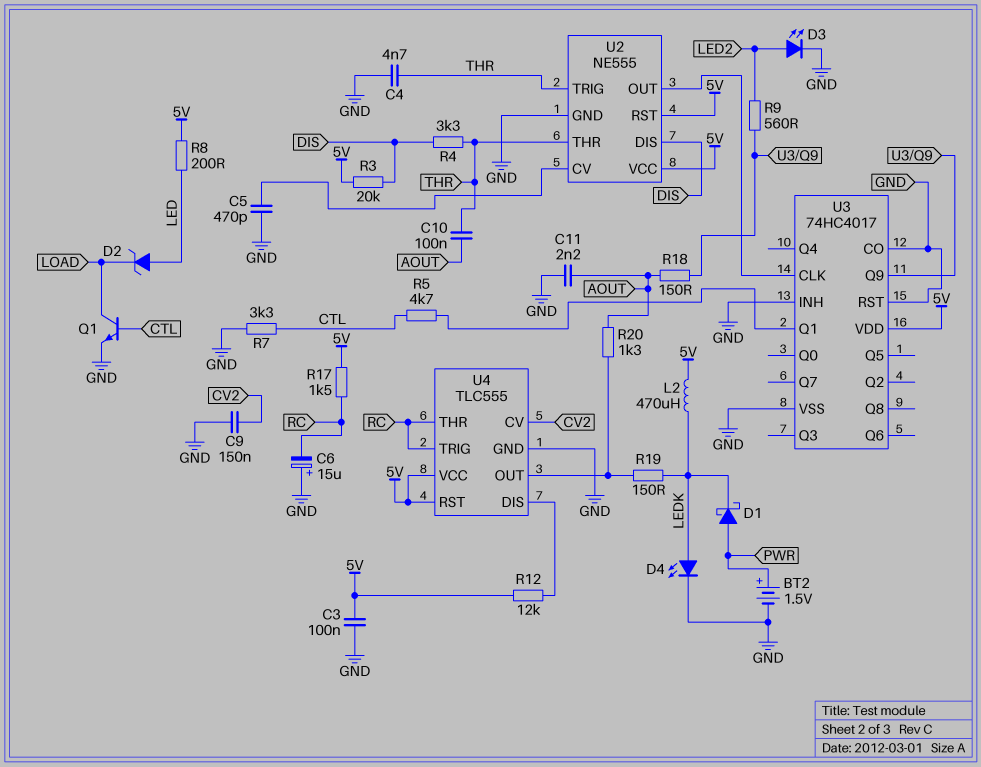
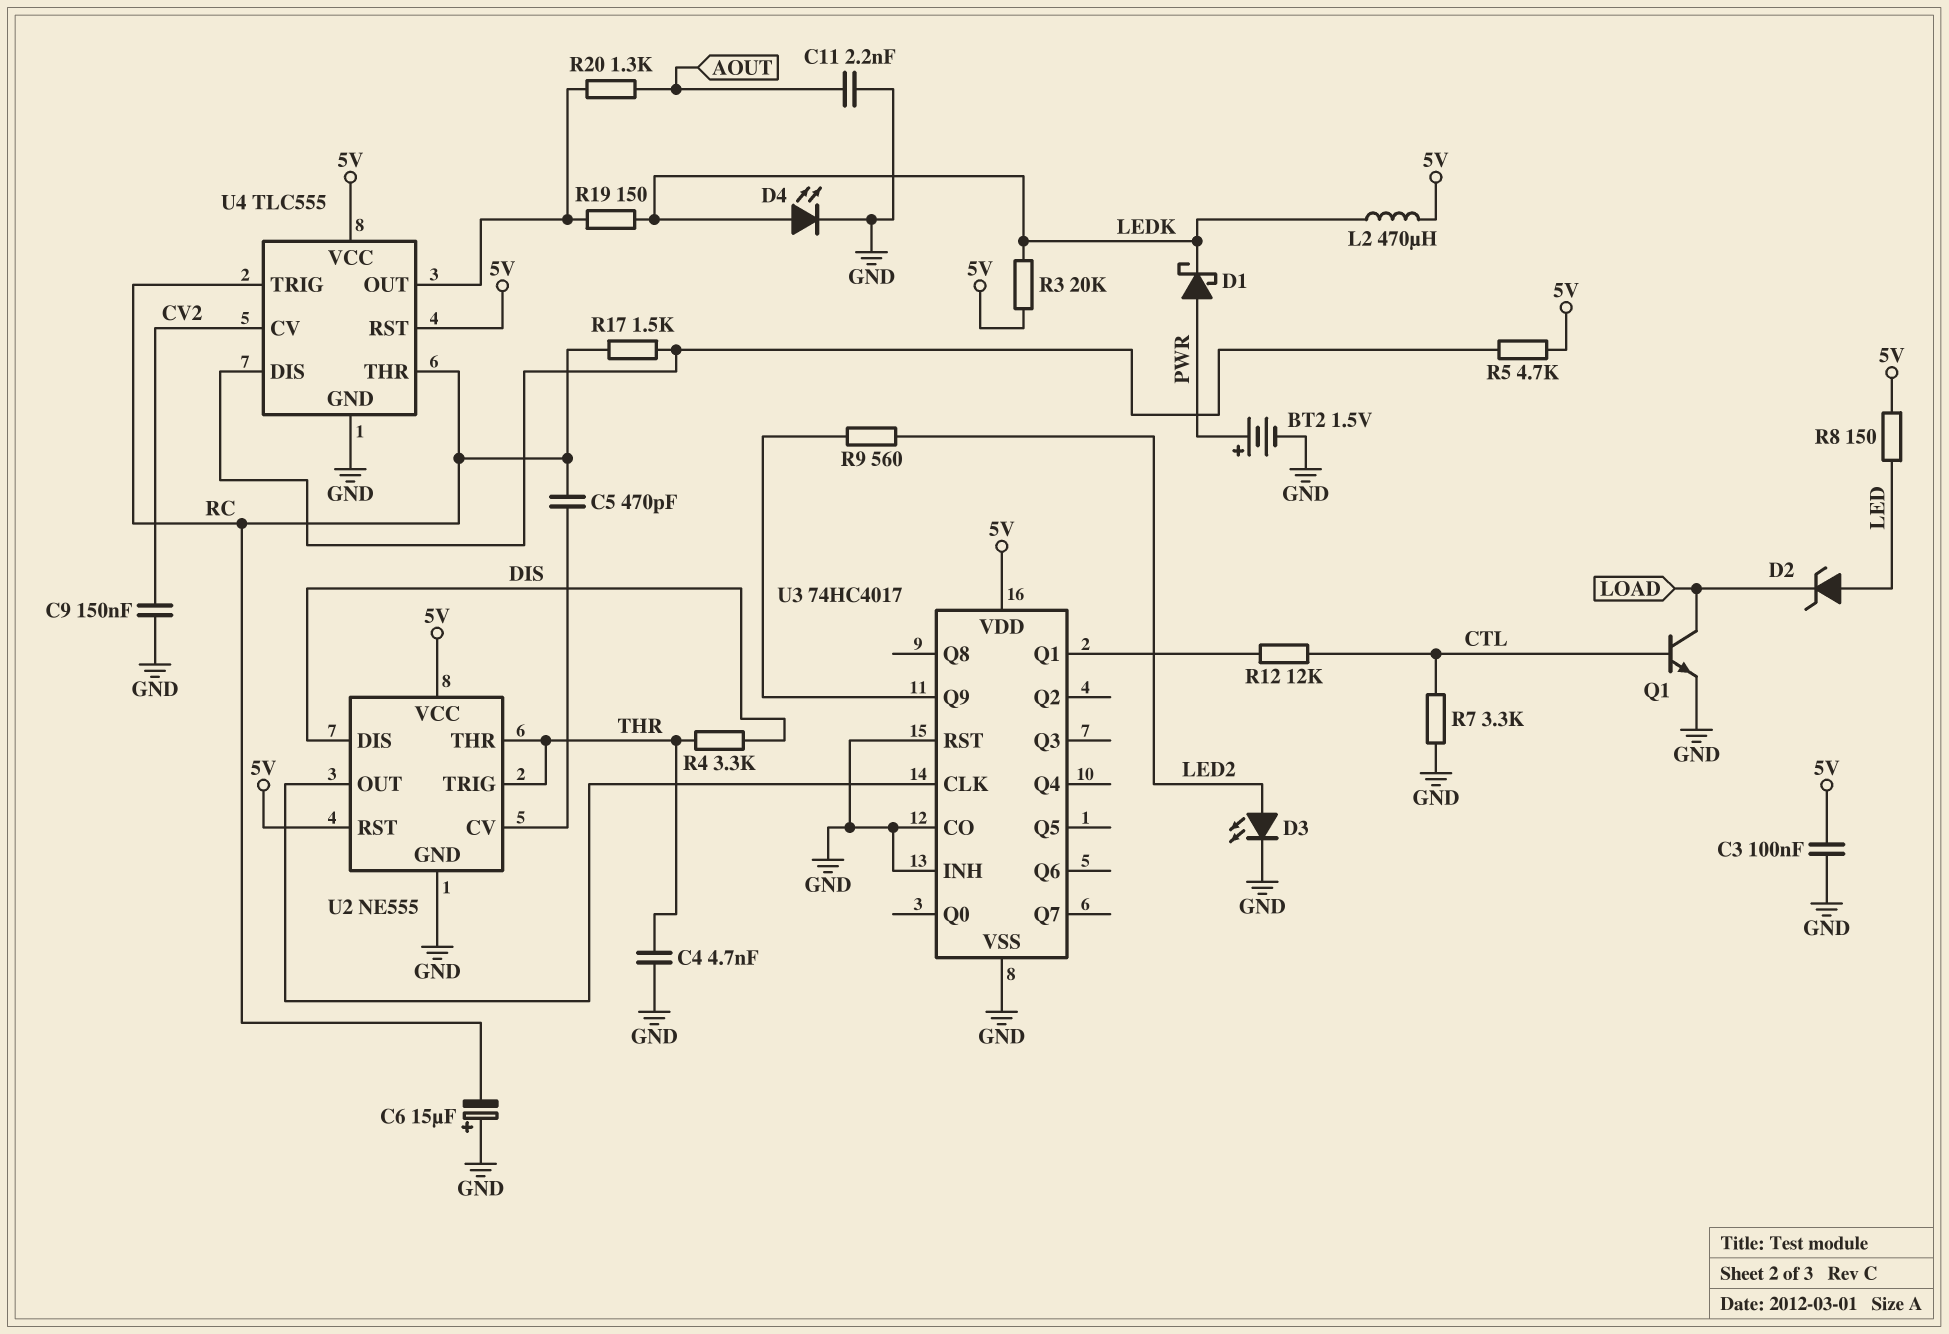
C5: 470pF (GND, U2/CV) -> 470pF (RC, U2/CV)
C10: 100nF (AOUT, THR) -> none
R3: 20k (5V, DIS) -> 20k (5V, LEDK)
R5: 4.7k (CTL, U3/Q1) -> 4.7k (5V, U4/DIS)
R8: 200 (5V, LED) -> 150 (5V, LED)
R12: 12k (5V, U4/DIS) -> 12k (CTL, U3/Q1)
R17: 1.5k (5V, RC) -> 1.5k (RC, U4/DIS)
R18: 150 (AOUT, U3/Q9) -> none

